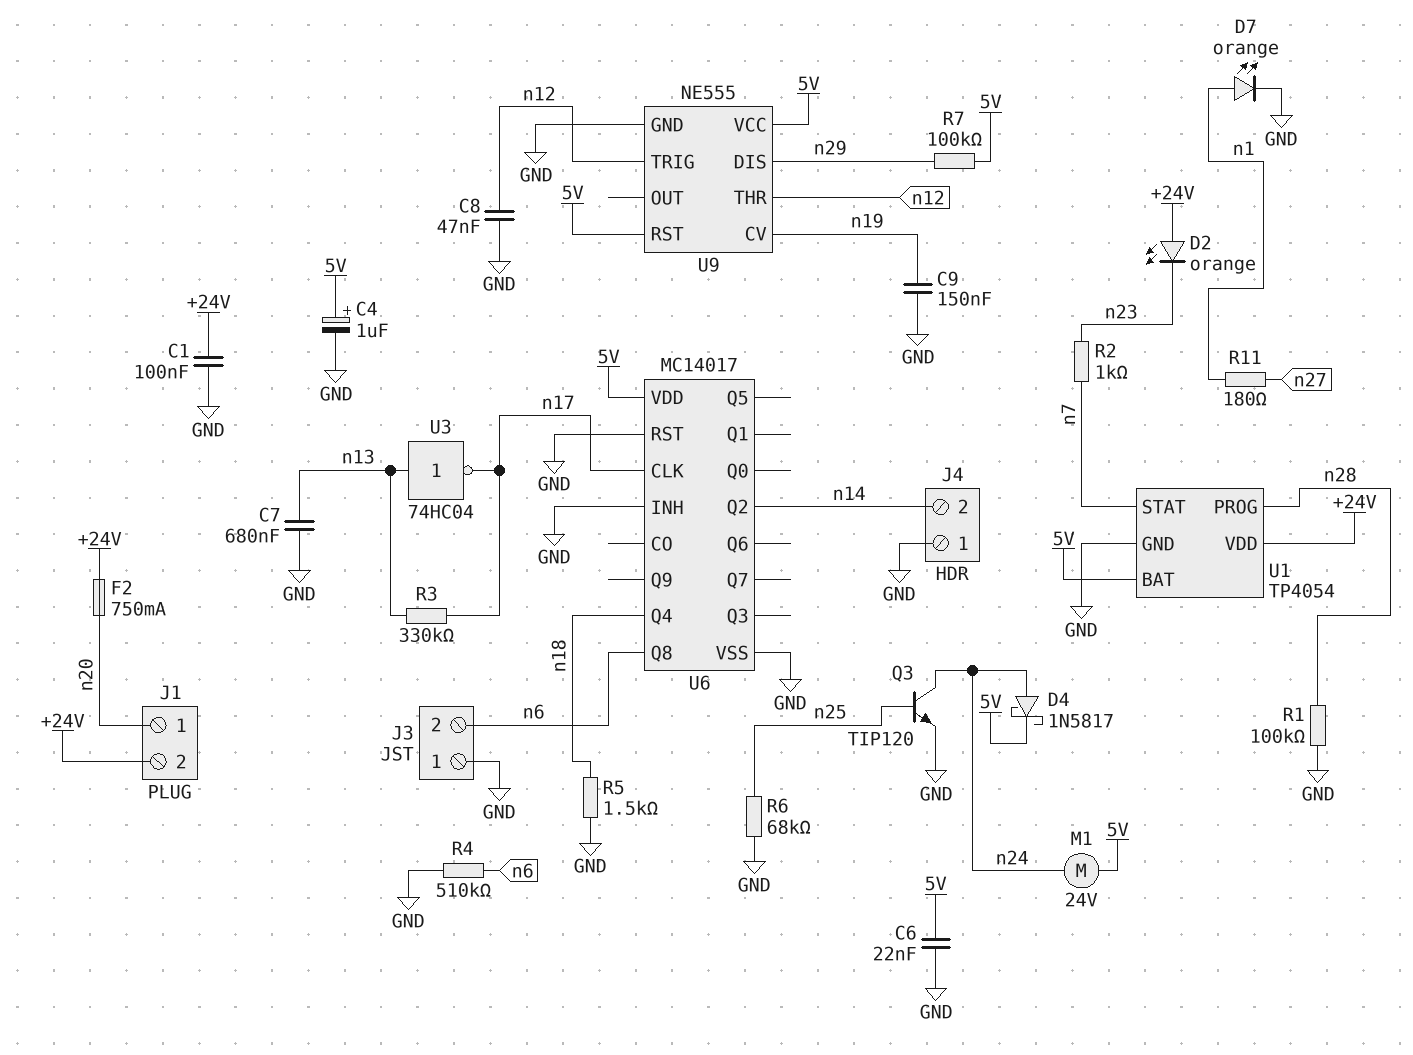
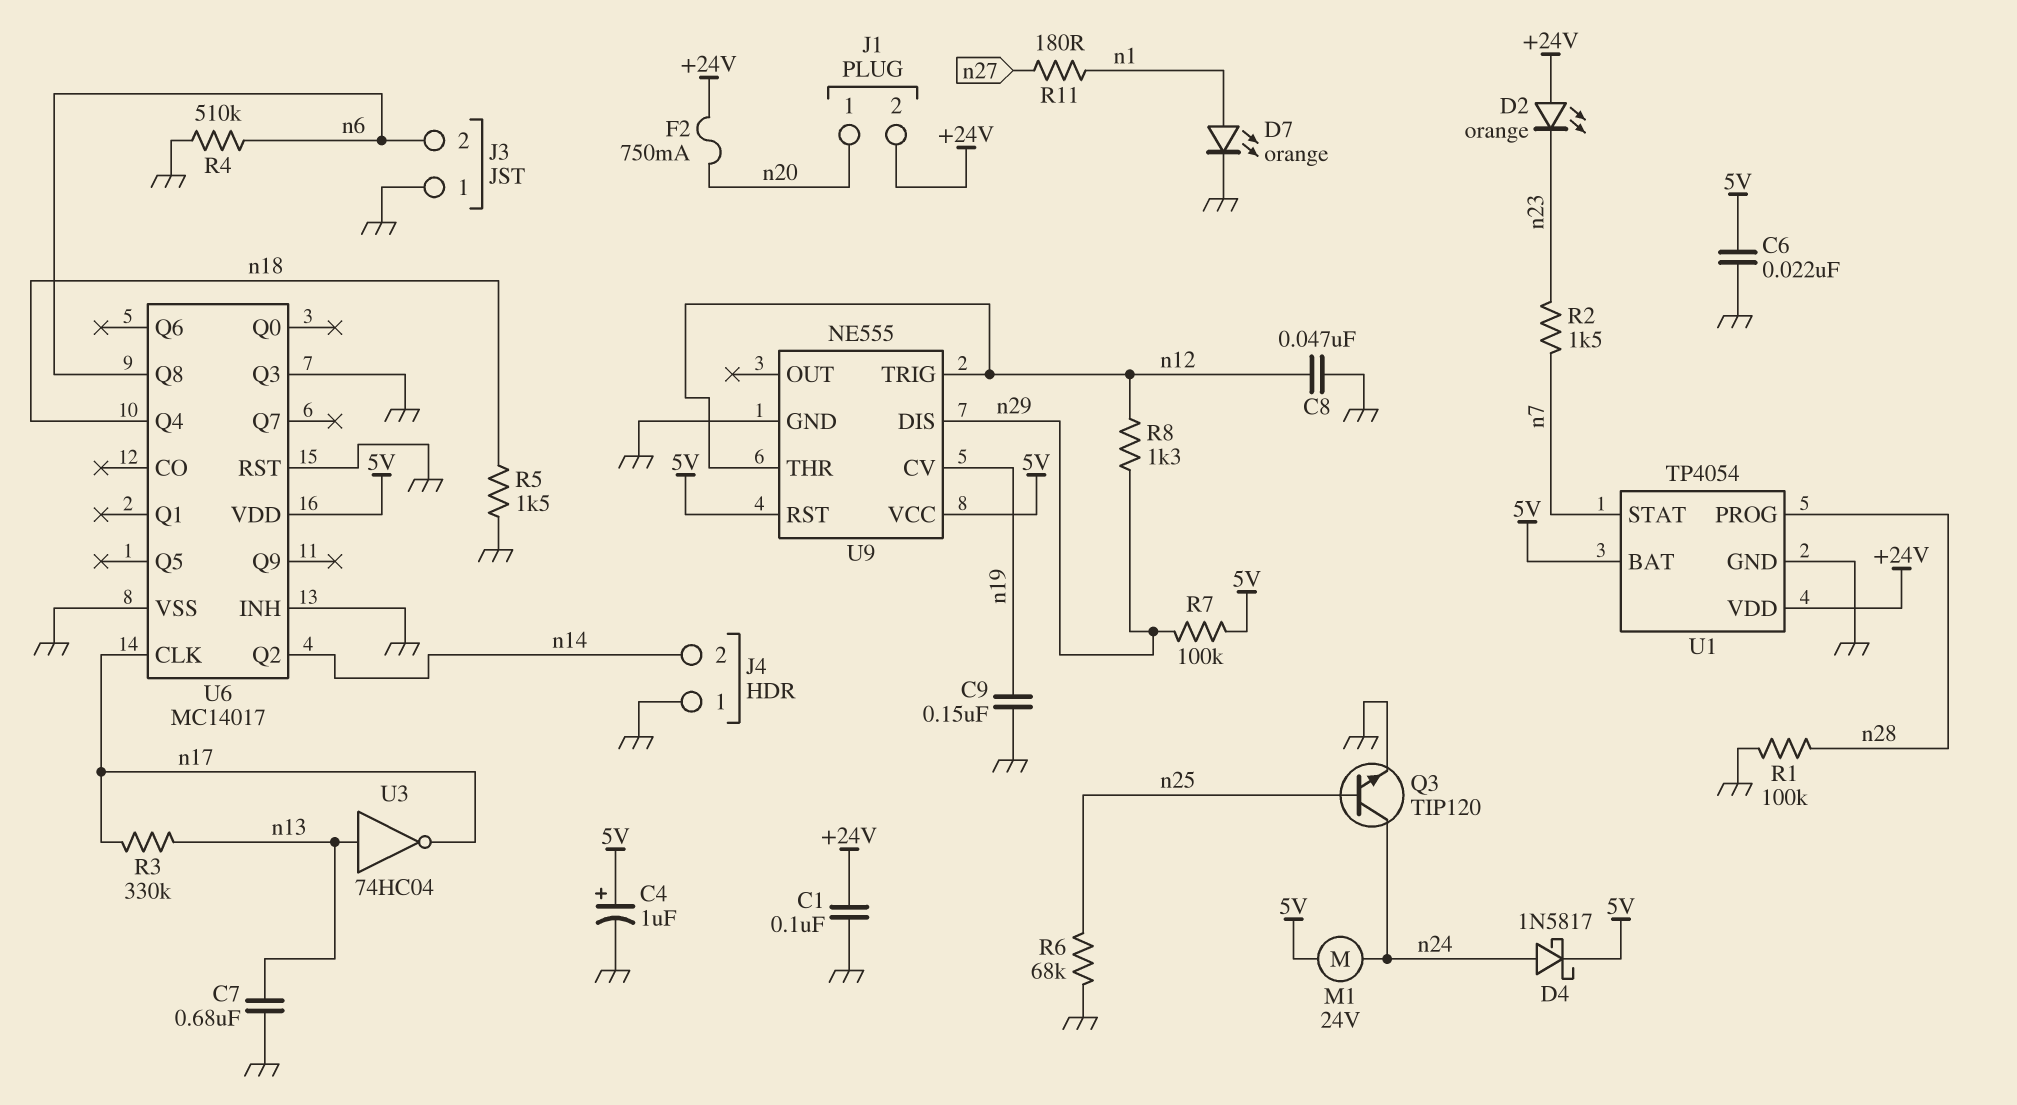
R2: 1k (n7, n23) -> 1.5k (n7, n23)
R8: none -> 1.3k (n12, n29)
U6 pin Q3: none -> GND

